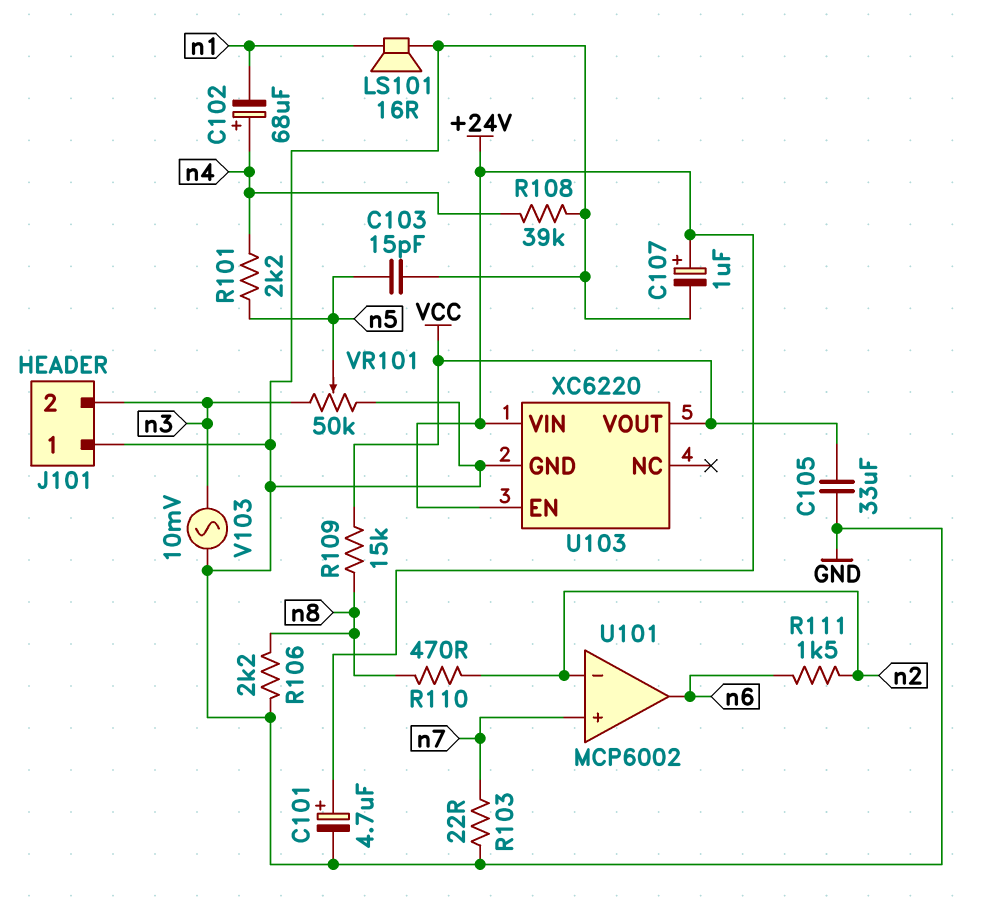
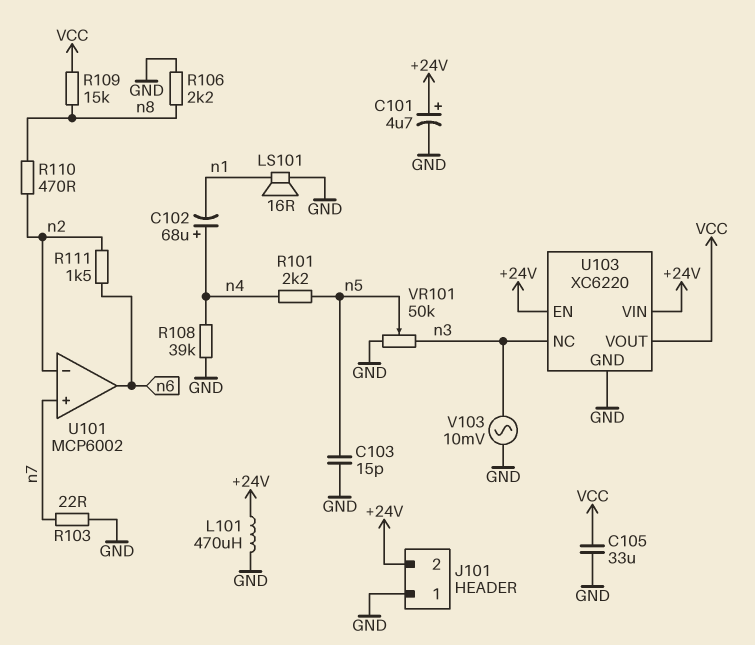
C107: 1uF (plus +24V, minus GND) -> none
J101 pin 2: n3 -> +24V
L101: none -> 470uH (+24V, GND)
U103 pin NC: none -> n3

